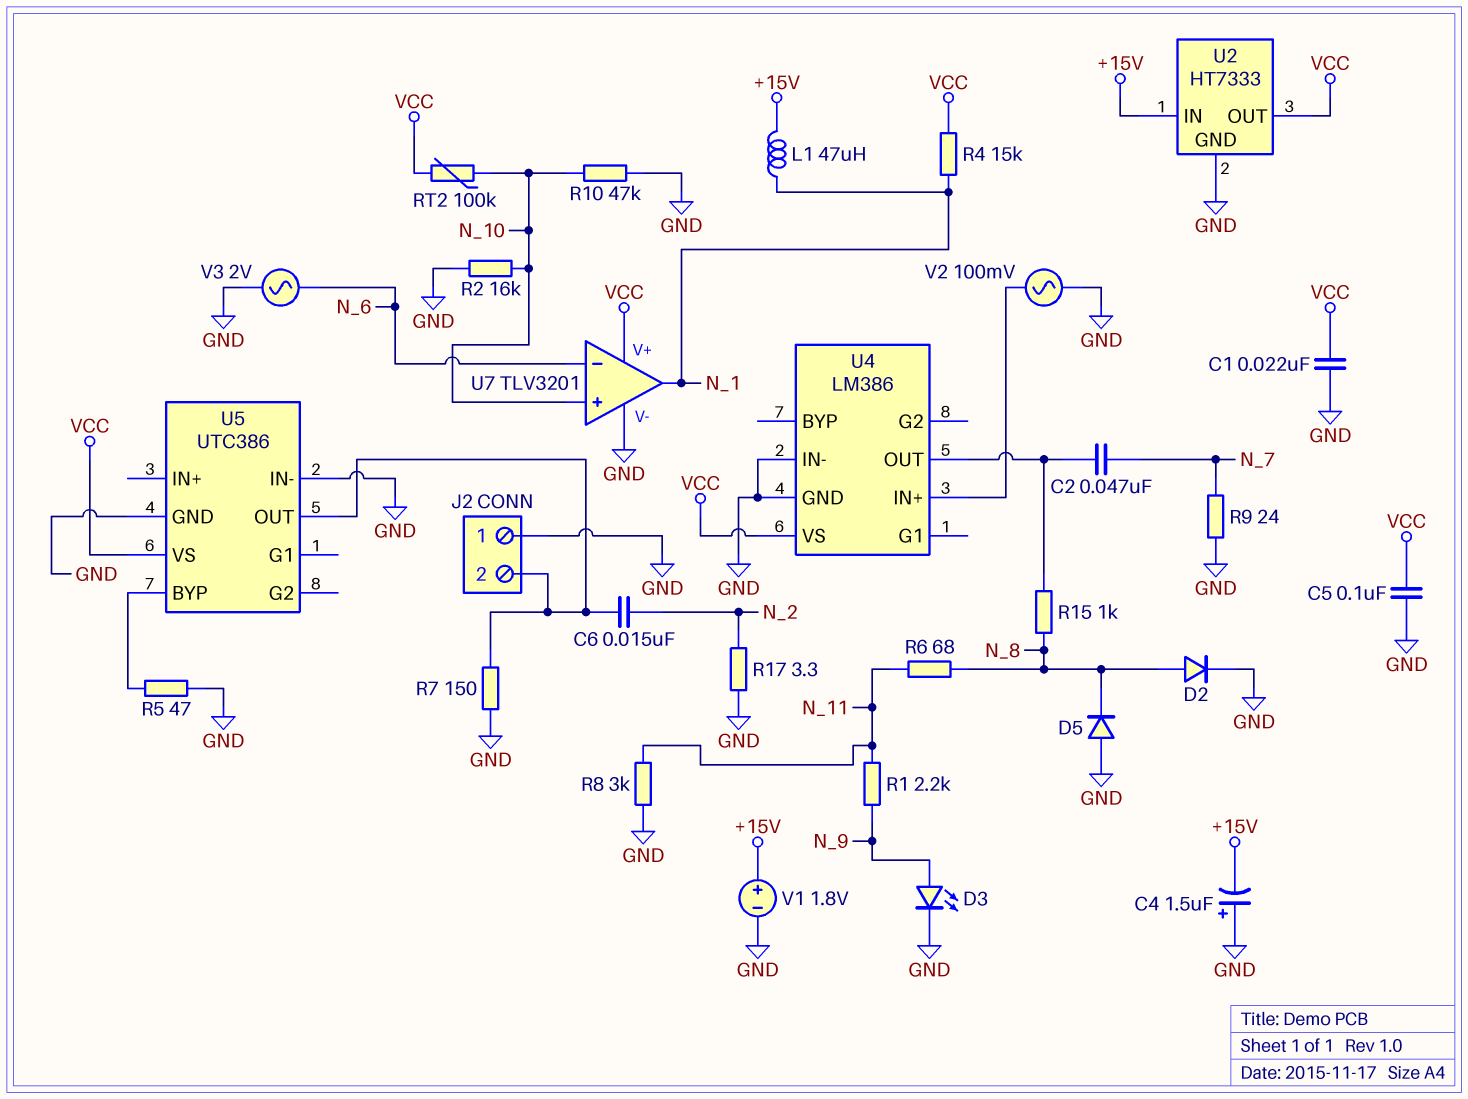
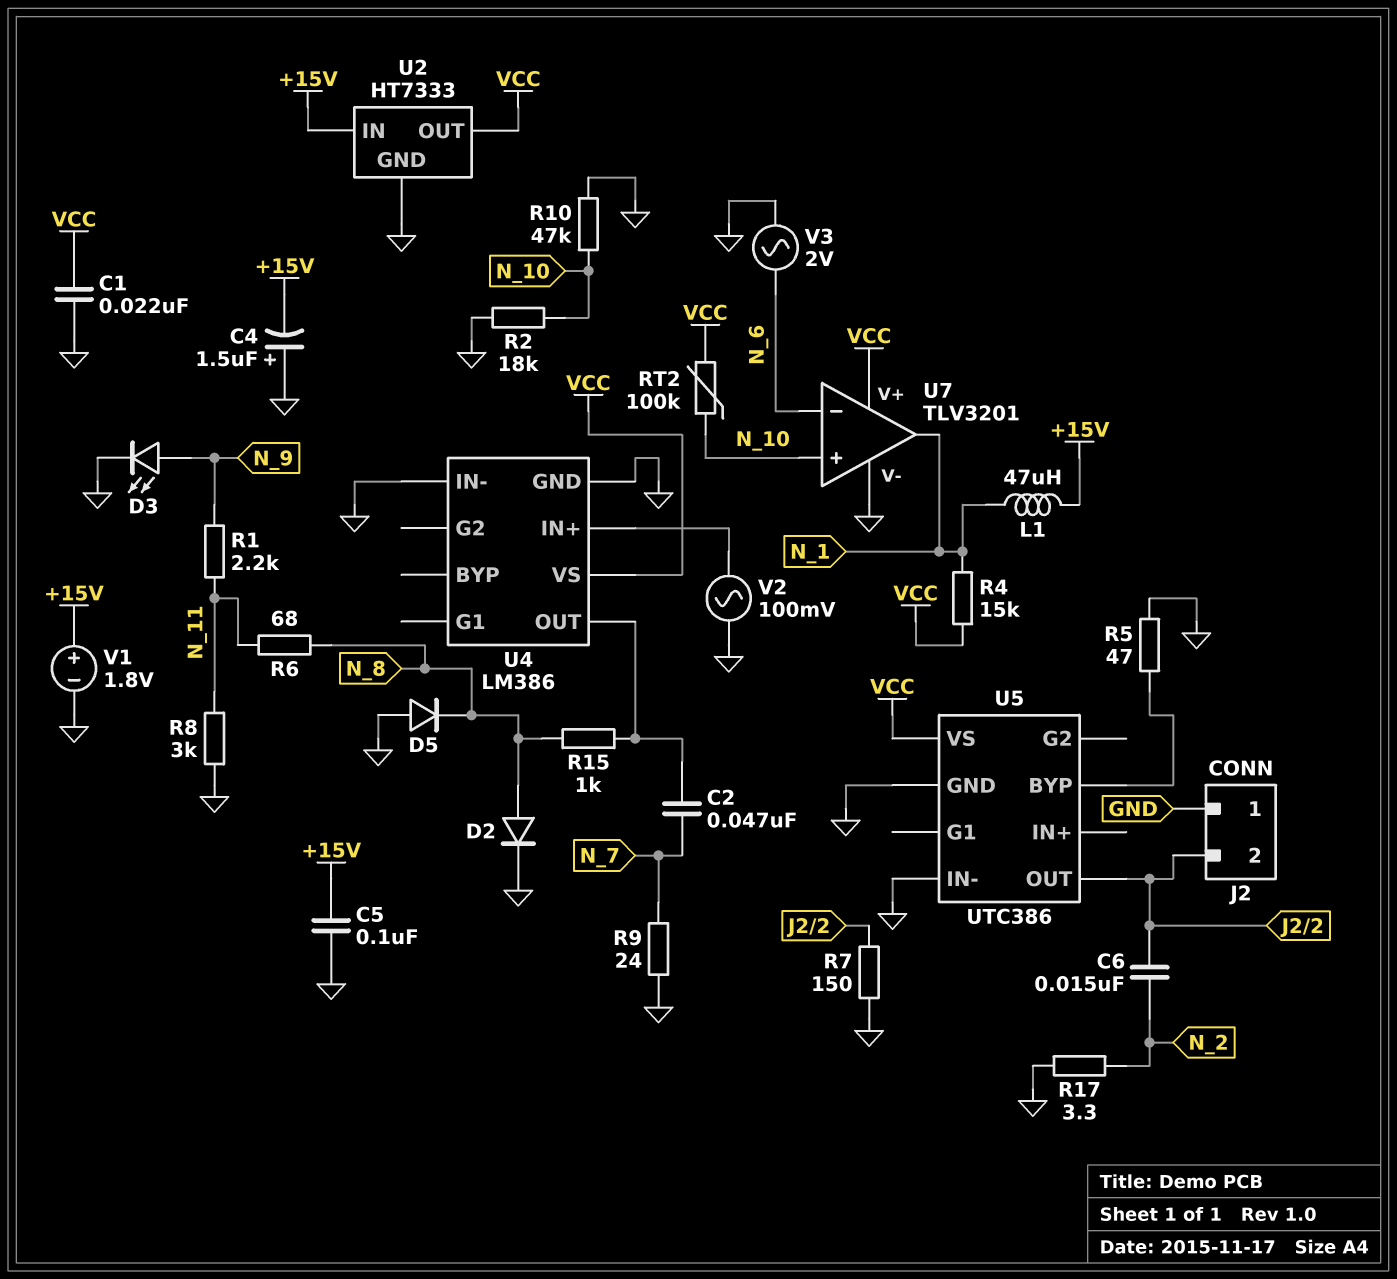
C5: 100nF (GND, VCC) -> 100nF (+15V, GND)
R2: 16k (GND, N_10) -> 18k (GND, N_10)

